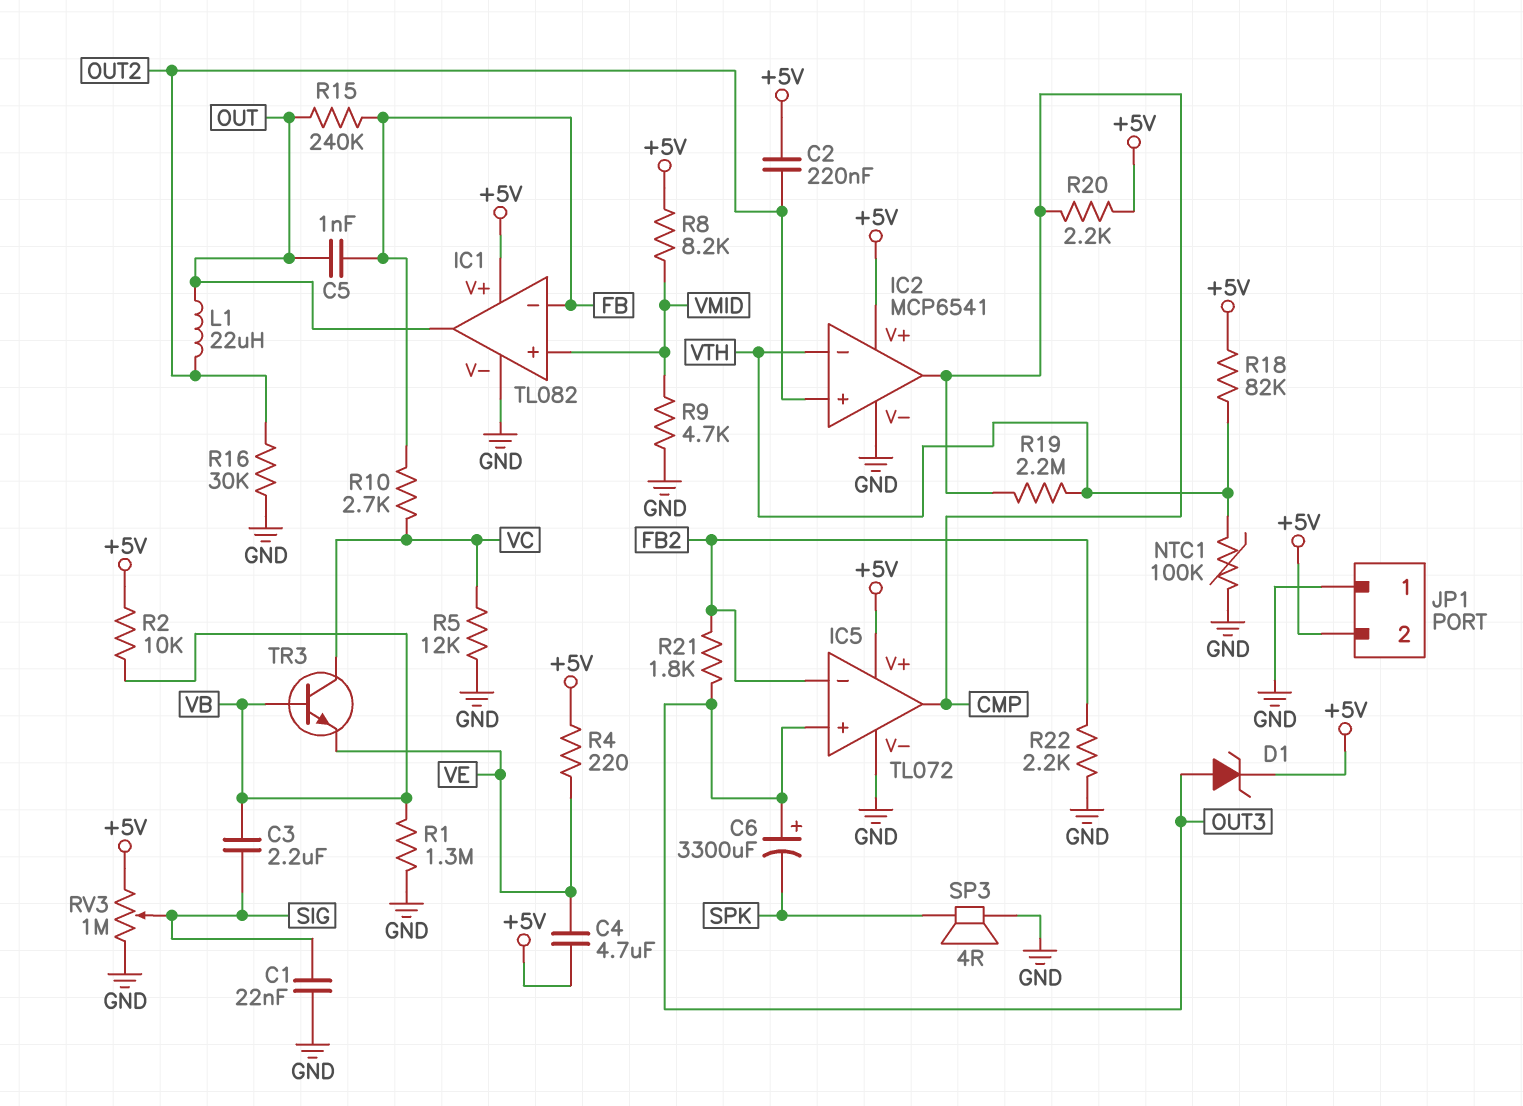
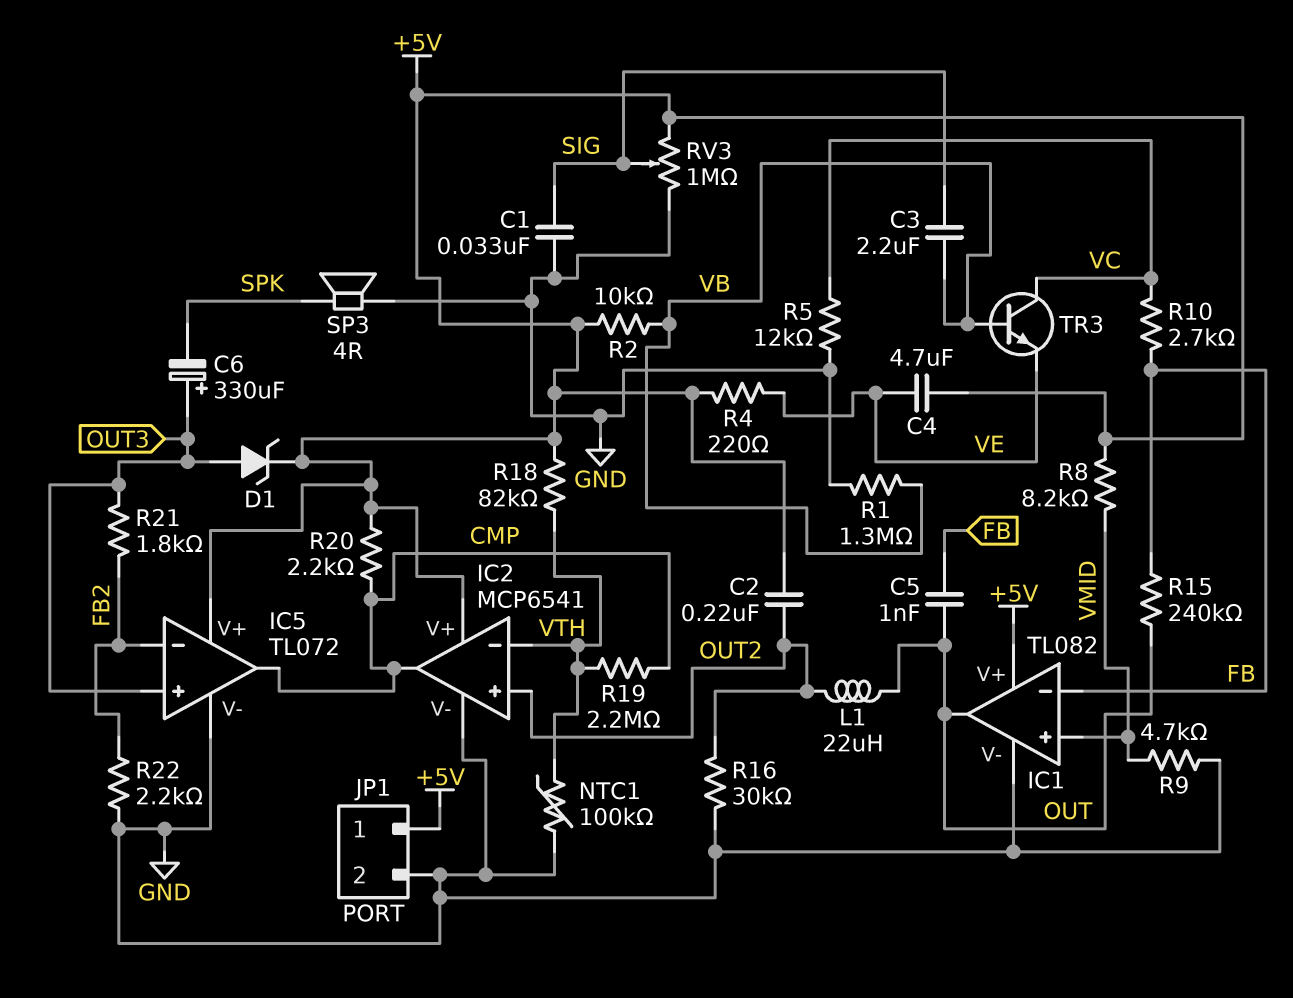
C1: 22nF (GND, SIG) -> 33nF (GND, SIG)
C6: 3300uF (plus OUT3, minus SPK) -> 330uF (plus OUT3, minus SPK)
JP1 pin 1: GND -> +5V
JP1 pin 2: +5V -> GND

